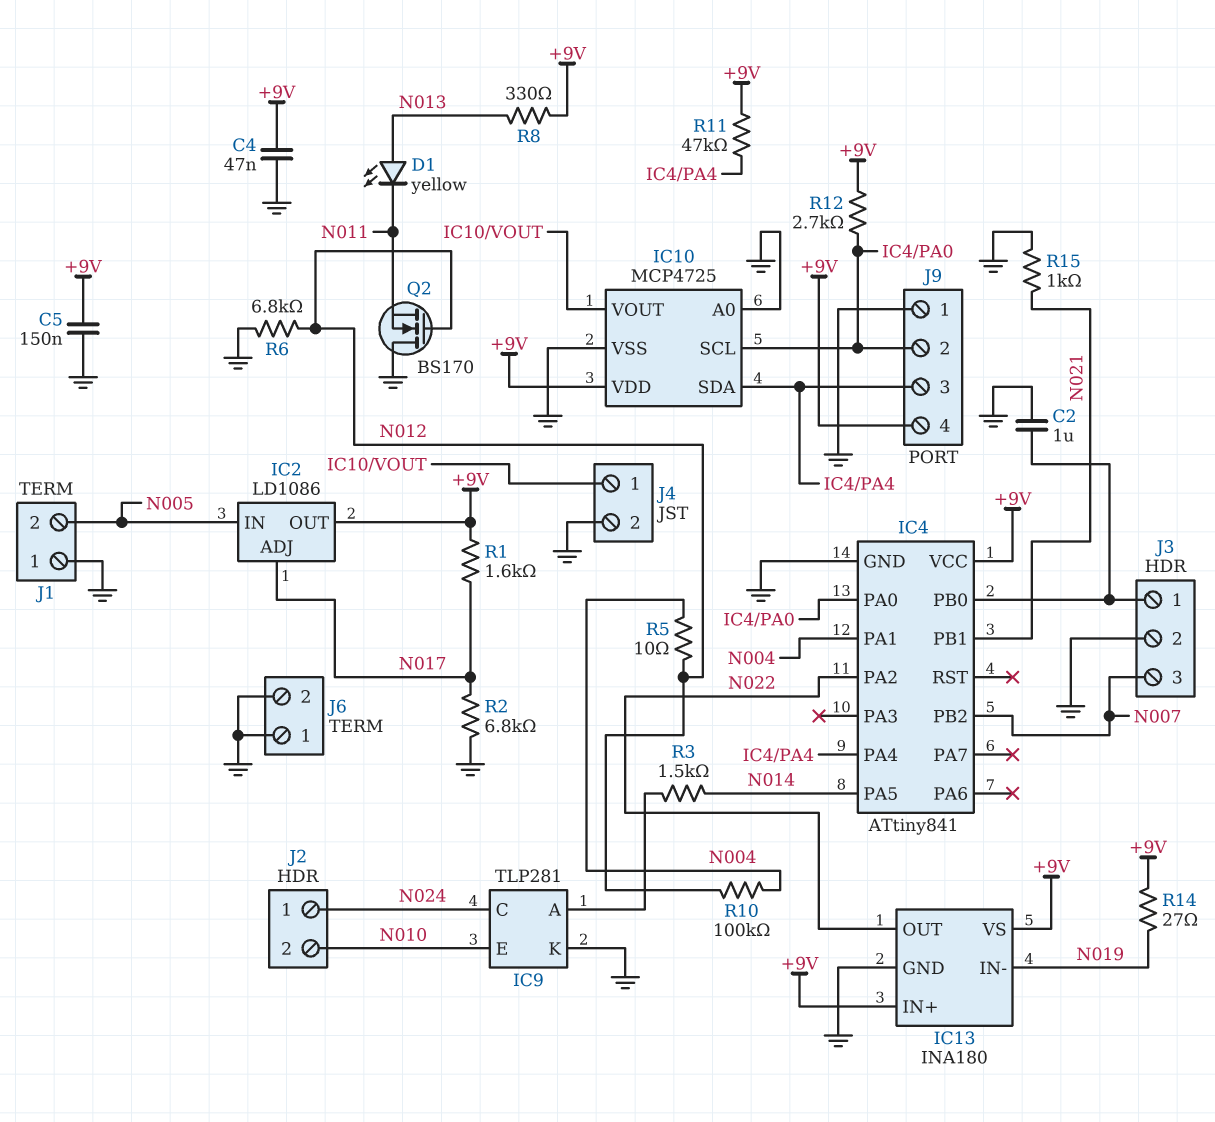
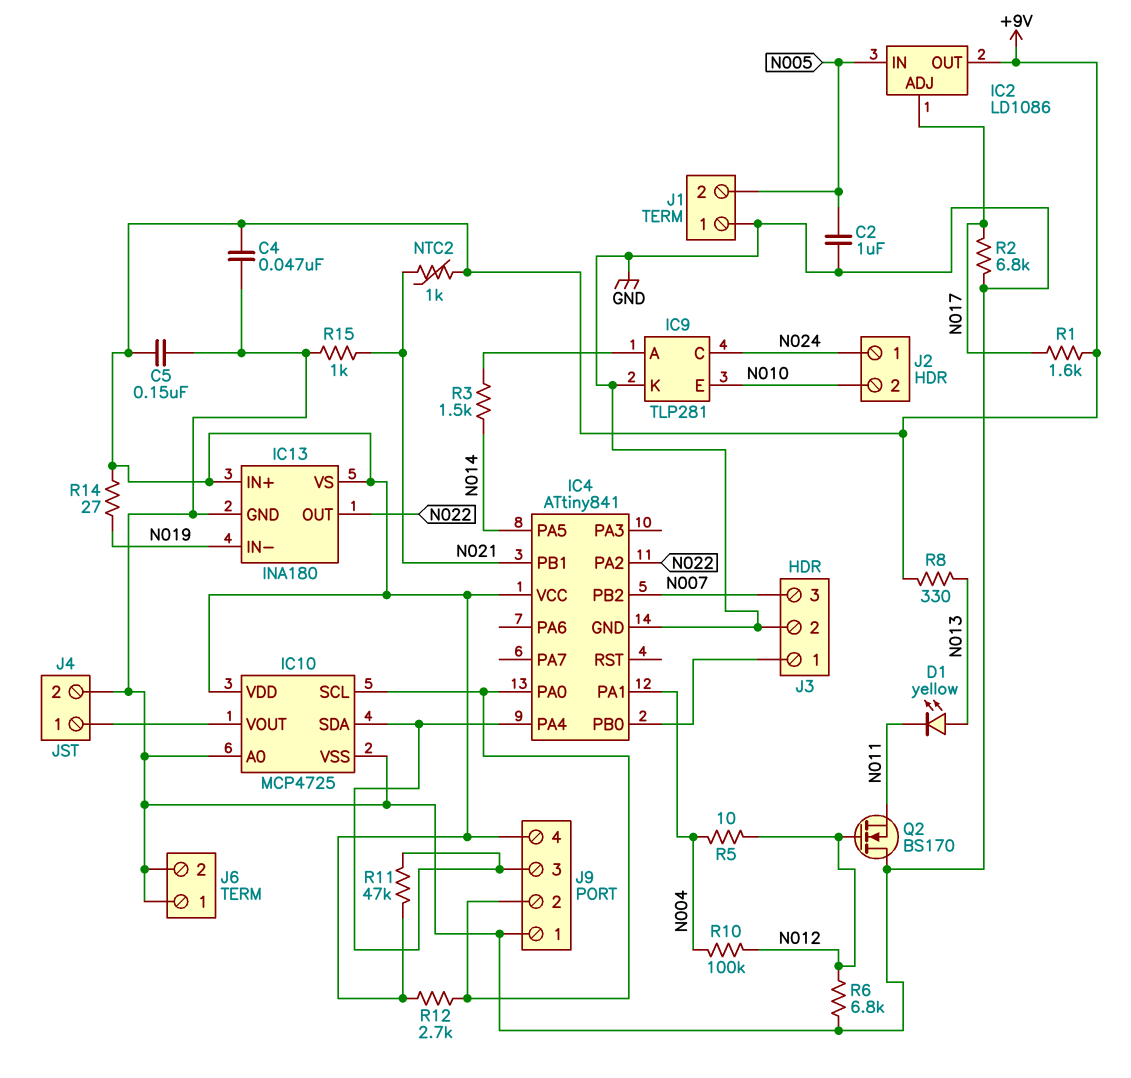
C2: 1uF (GND, IC4/PB0) -> 1uF (GND, N005)
NTC2: none -> 1k (+9V, N021)

